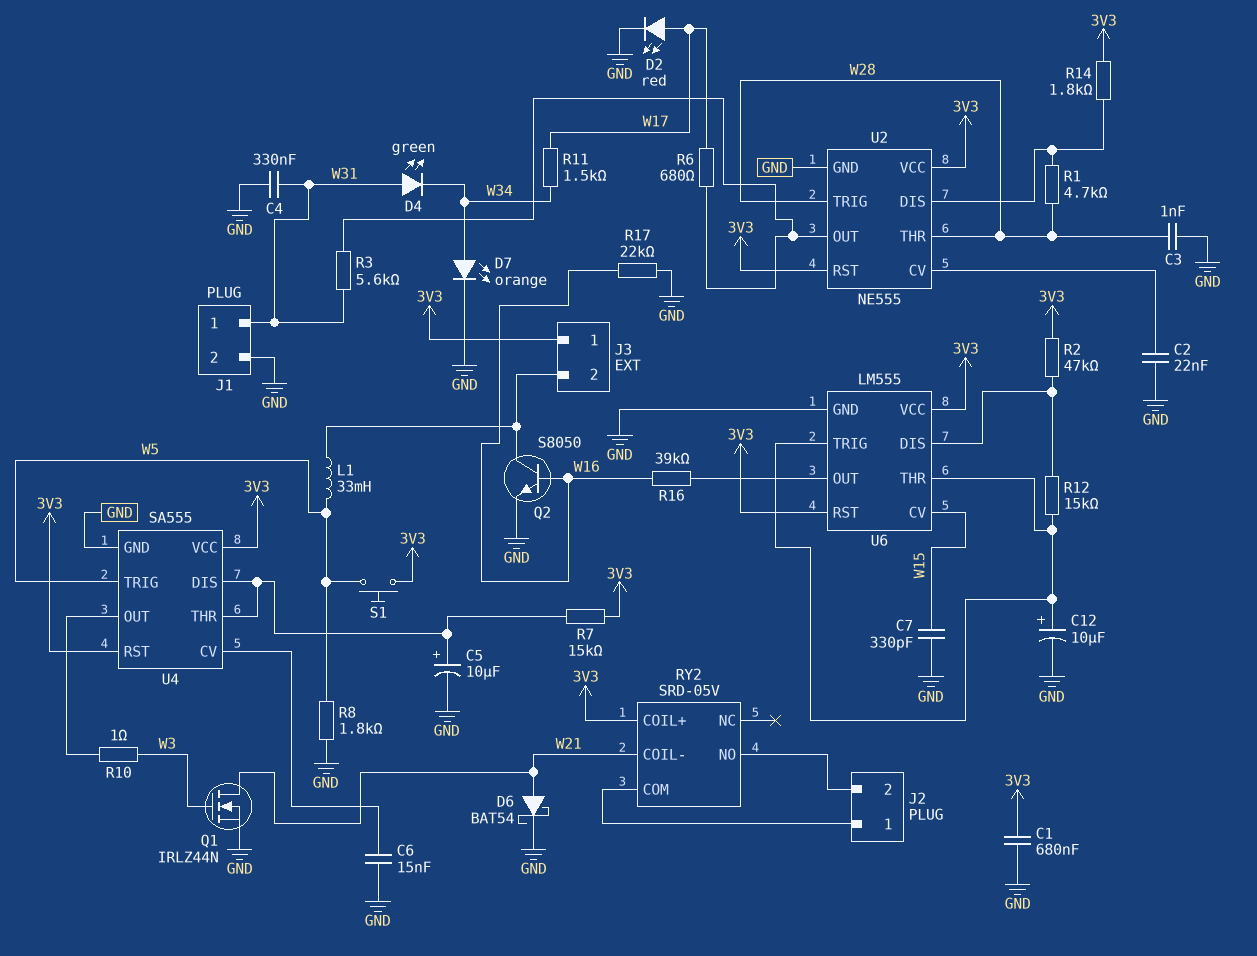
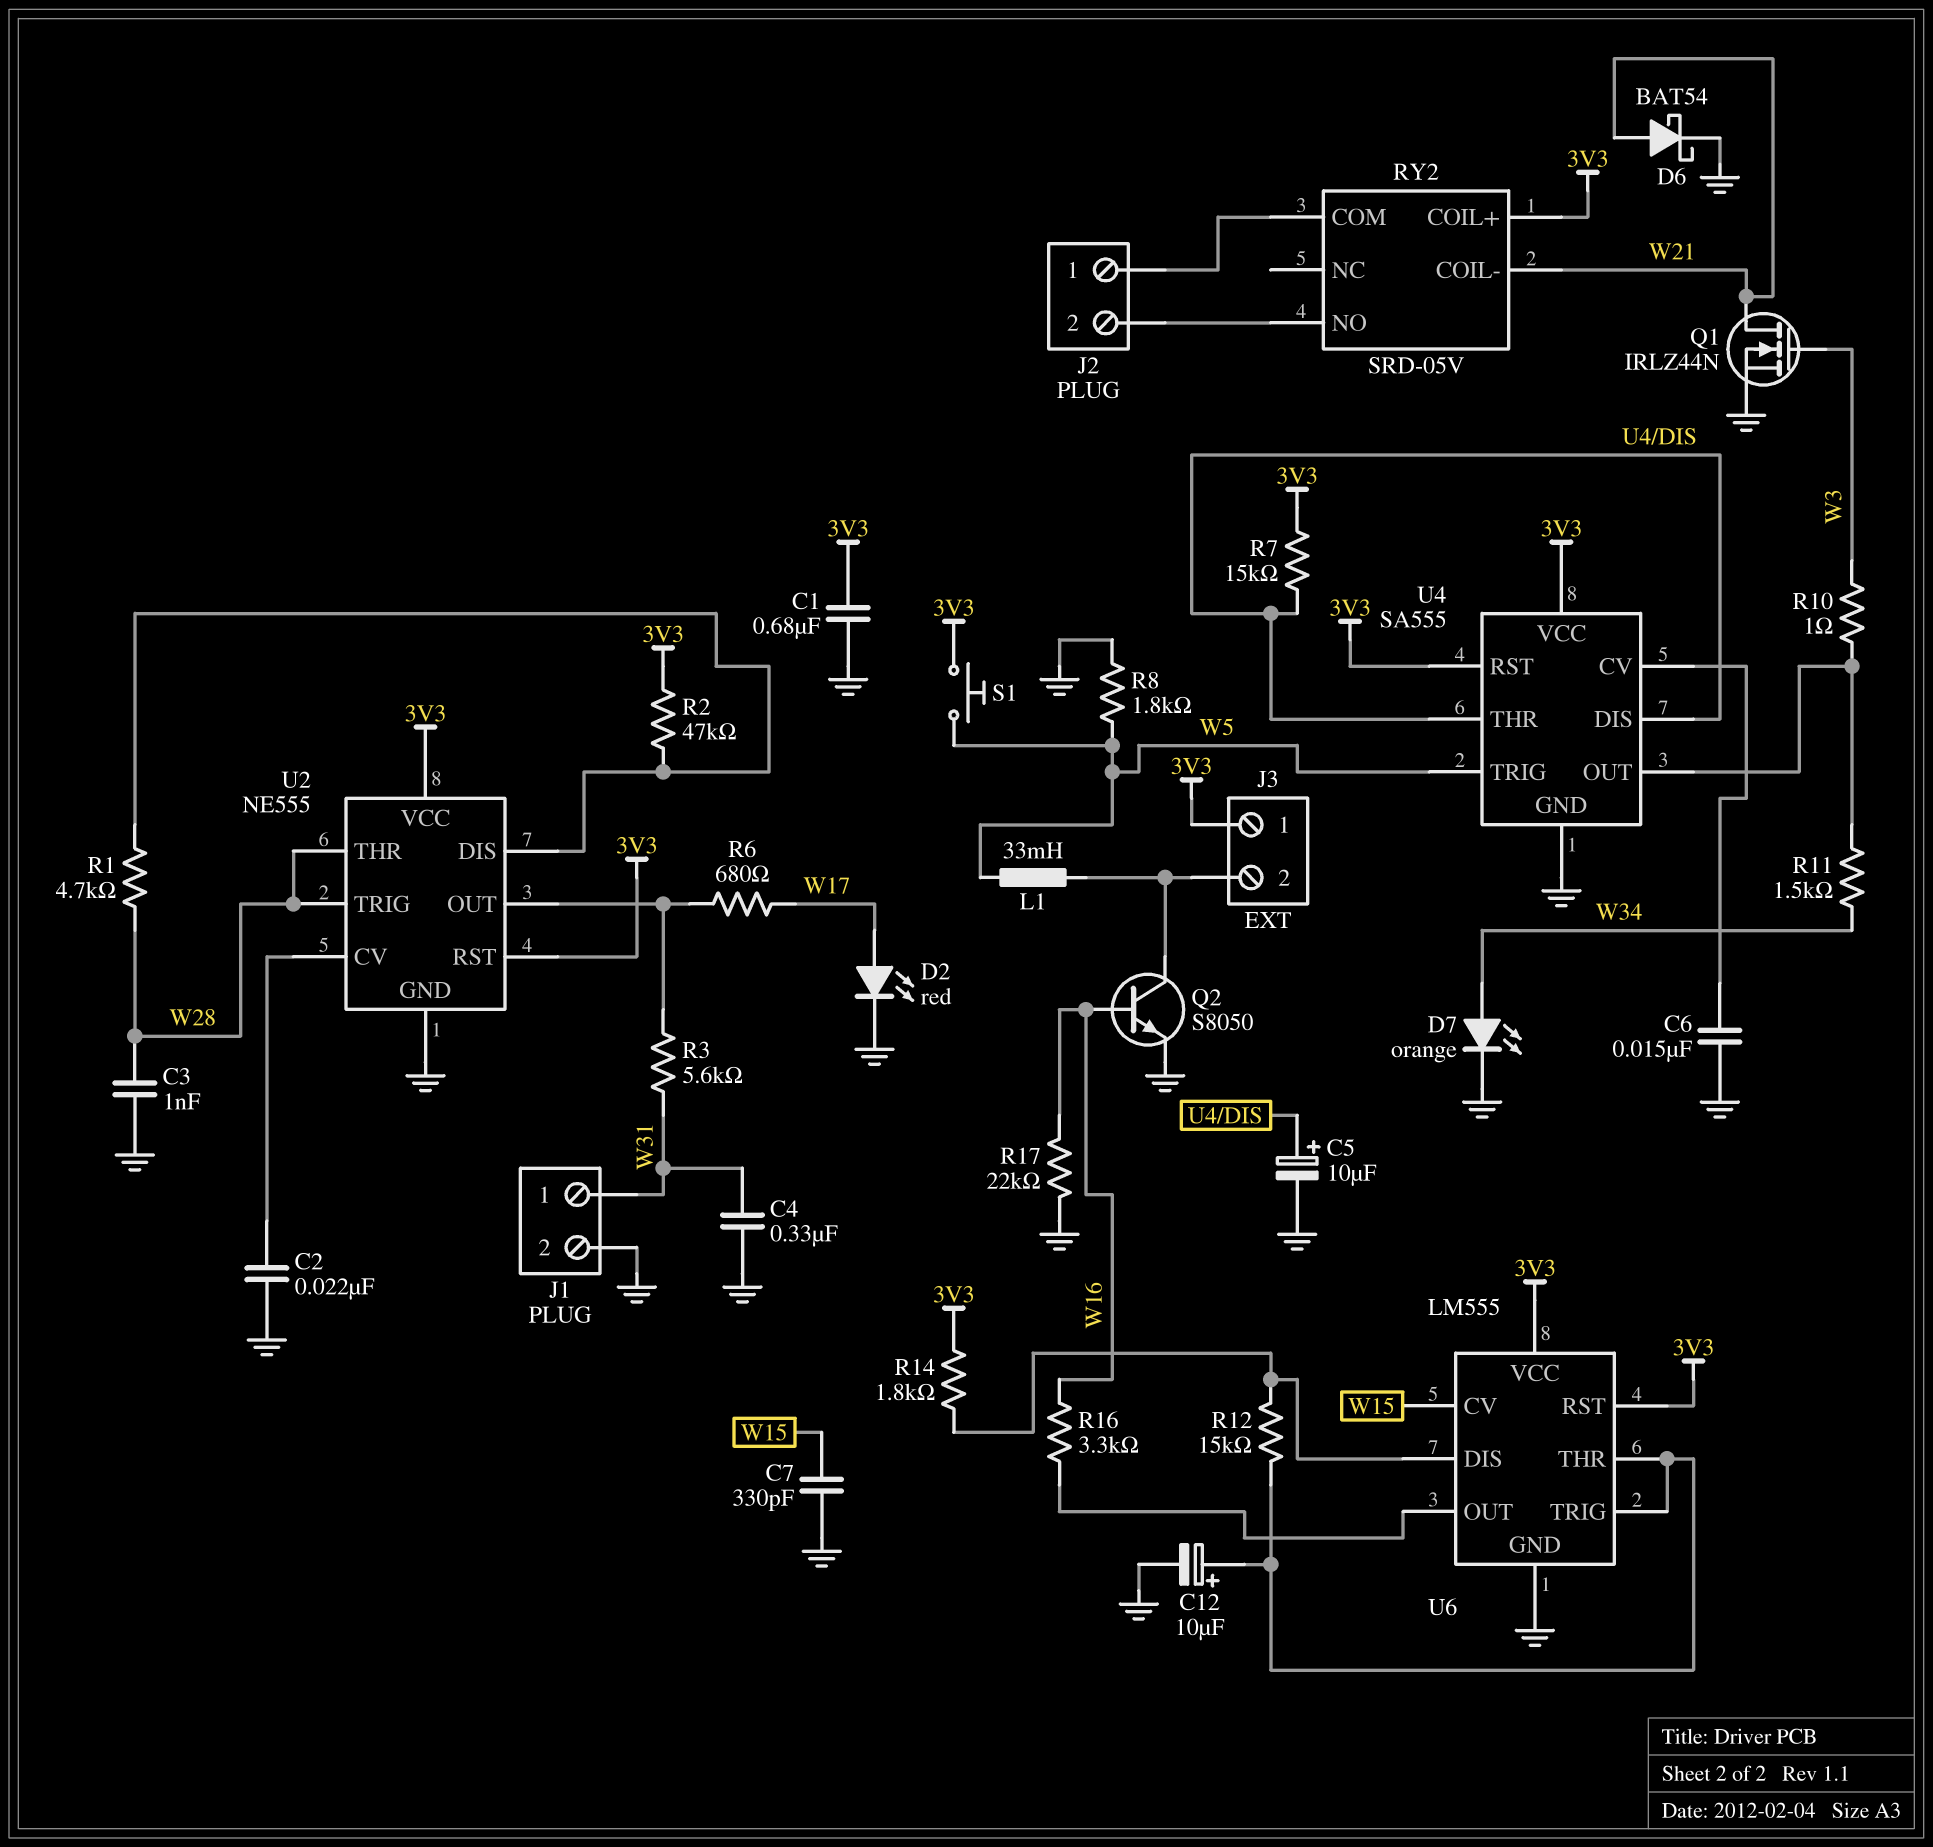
D4: LED green (A W31, K W34) -> none
R2: 47k (3V3, U6/DIS) -> 47k (3V3, U2/DIS)
R11: 1.5k (W17, W34) -> 1.5k (U4/OUT, W34)
R14: 1.8k (3V3, U2/DIS) -> 1.8k (3V3, U6/DIS)
R16: 39k (U6/OUT, W16) -> 3.3k (U6/OUT, W16)

